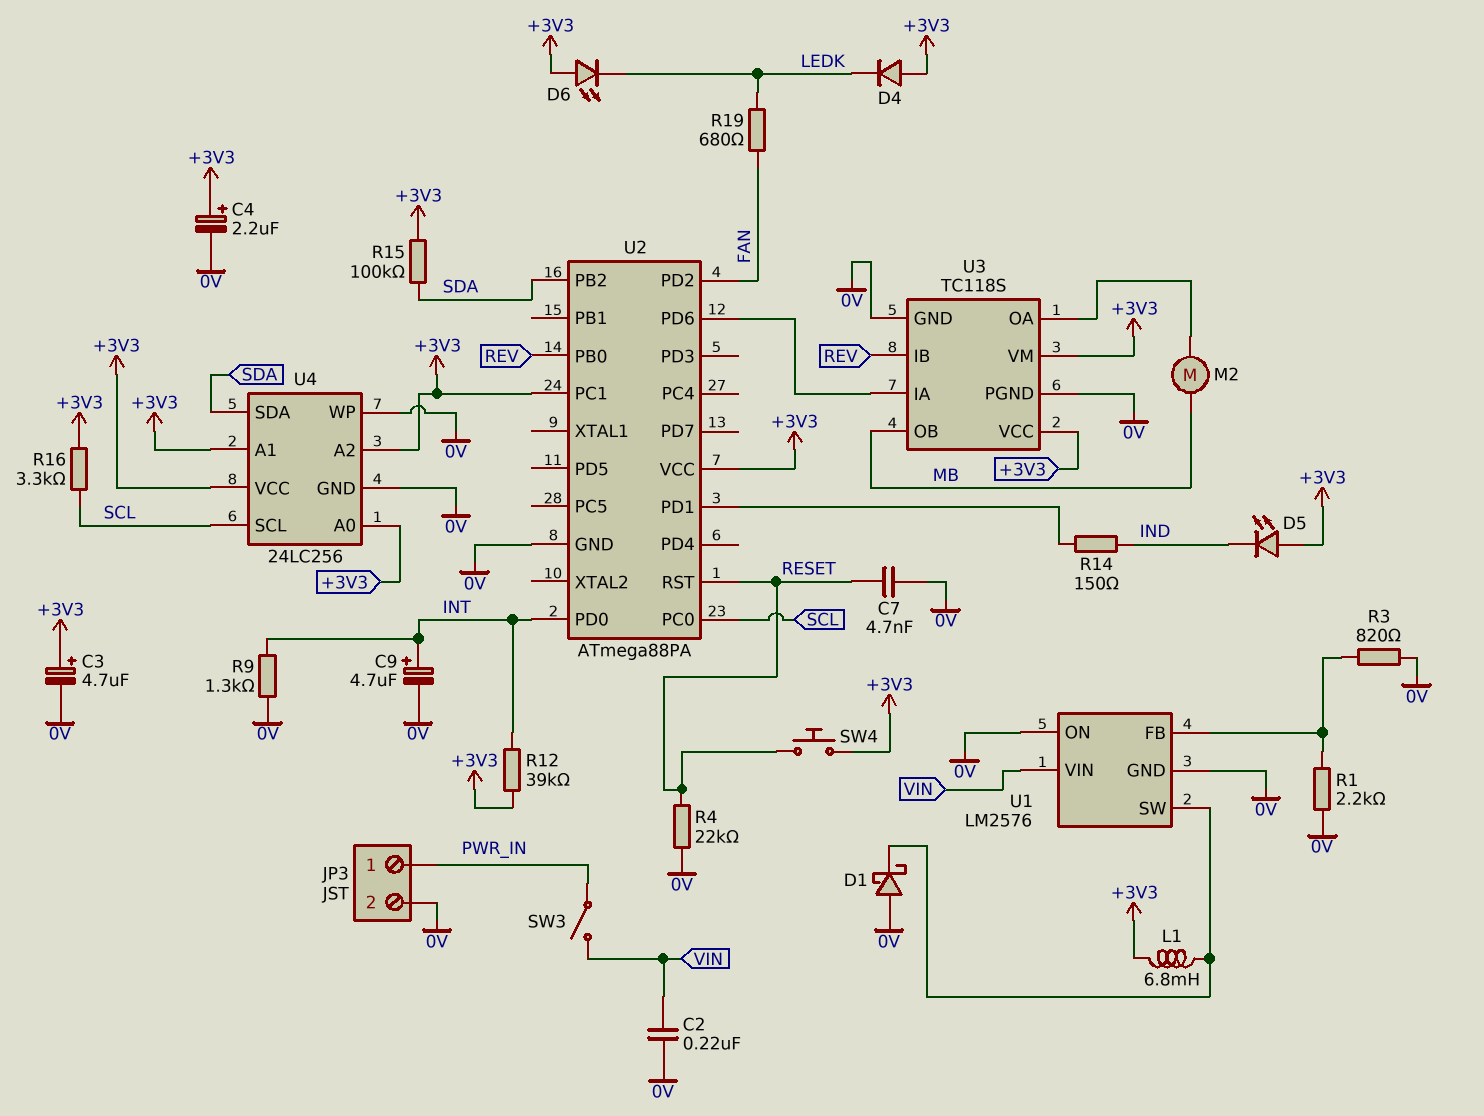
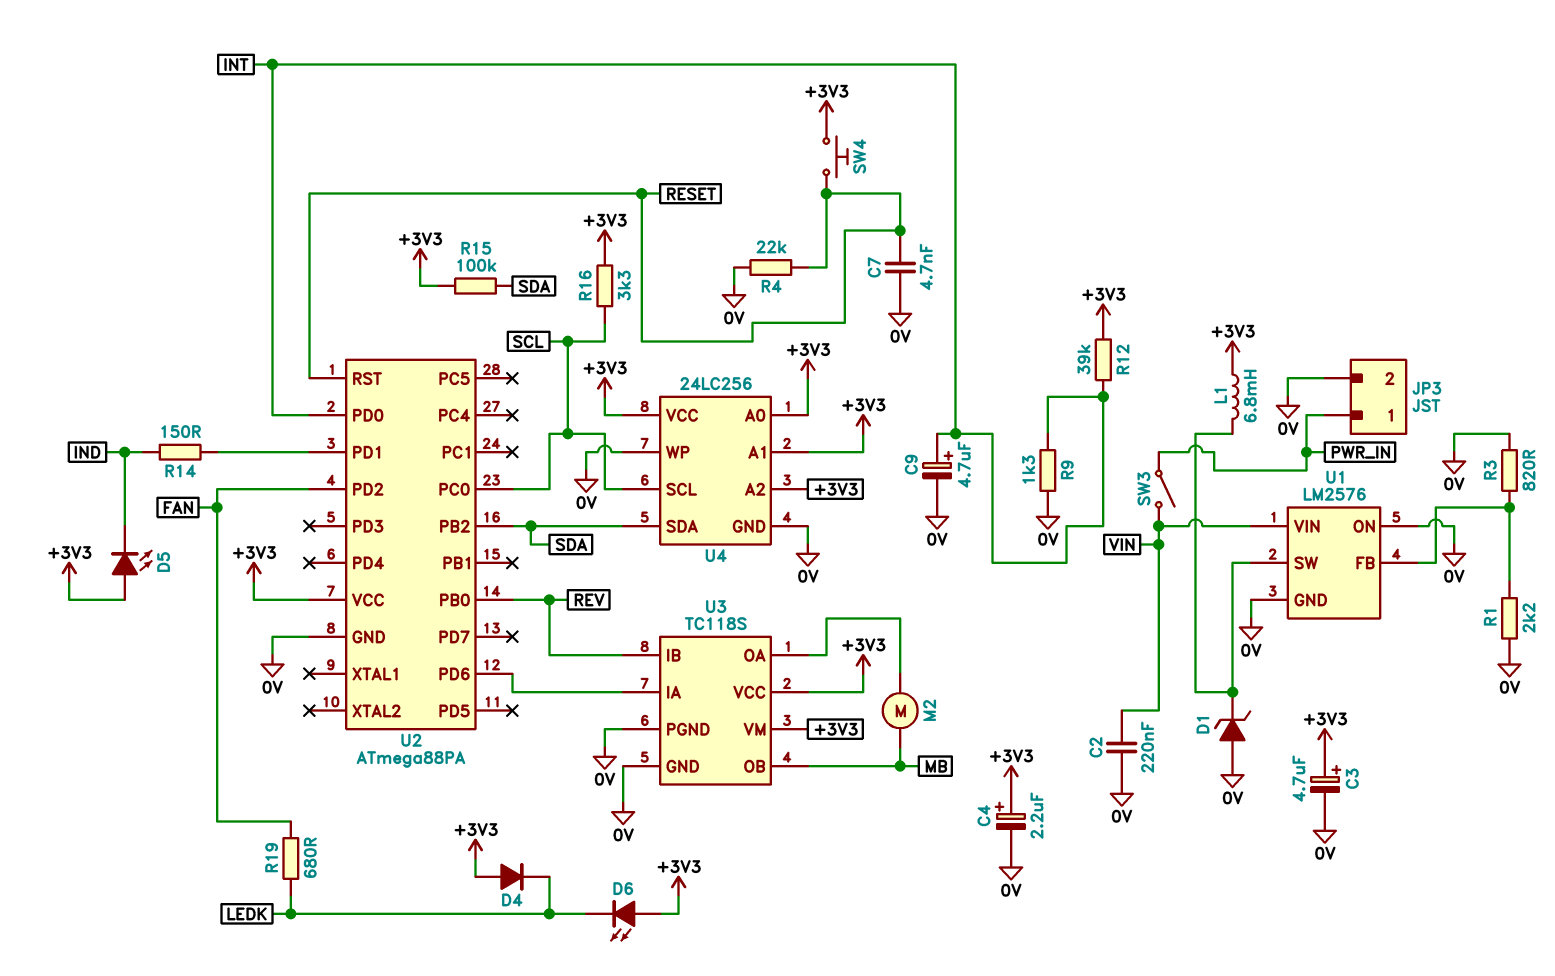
D1: schottky (A 0V, K U1/SW) -> zener (A 0V, K U1/SW)
U2 pin PC1: +3V3 -> none

